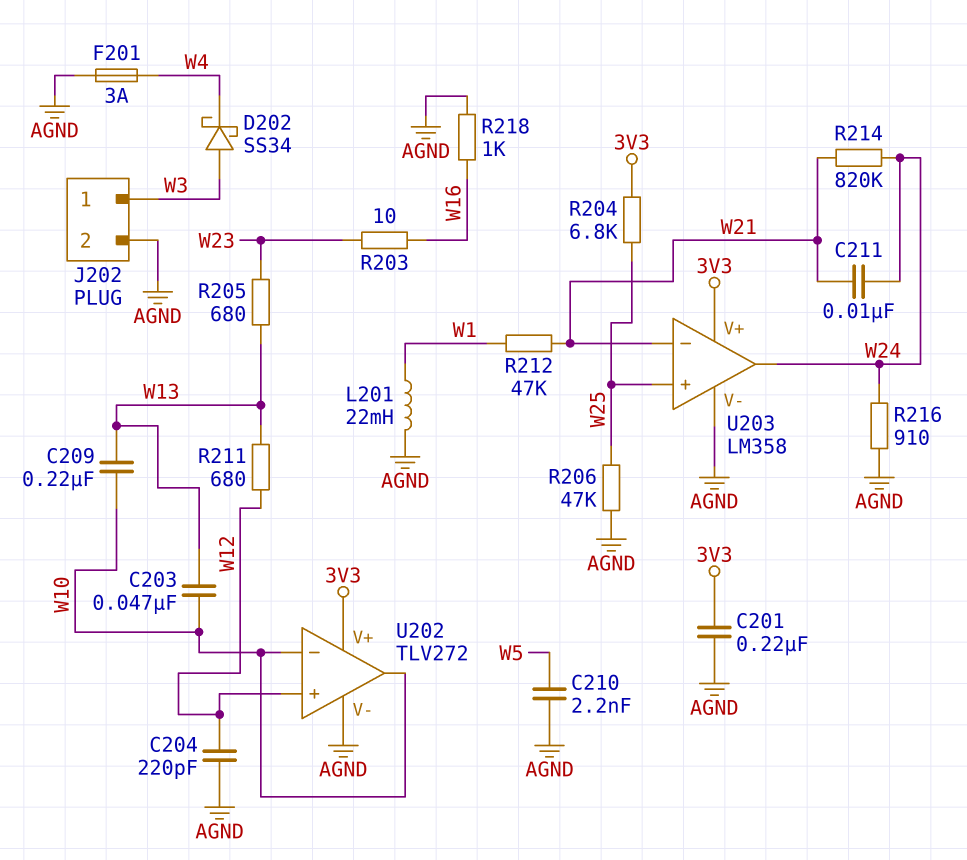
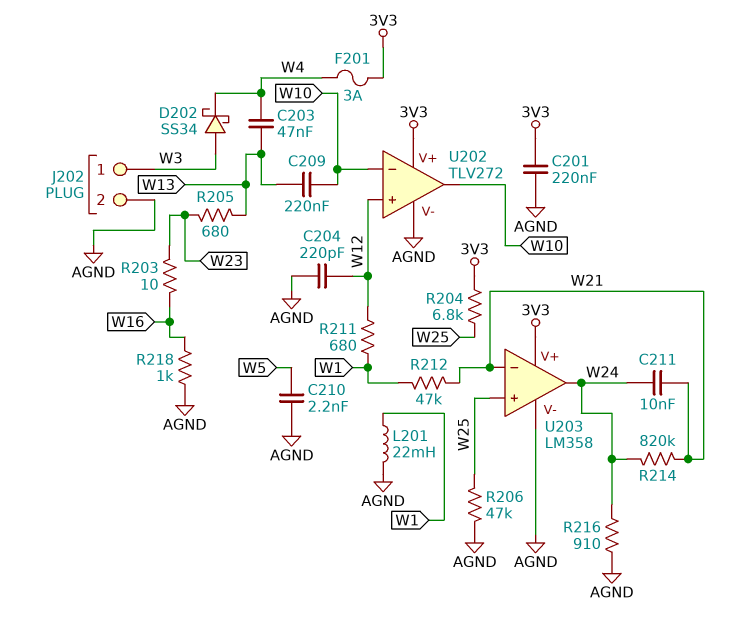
C203: 47nF (W10, W13) -> 47nF (W4, W13)
F201: 3A (AGND, W4) -> 3A (3V3, W4)
R211: 680 (W12, W13) -> 680 (W1, W12)

